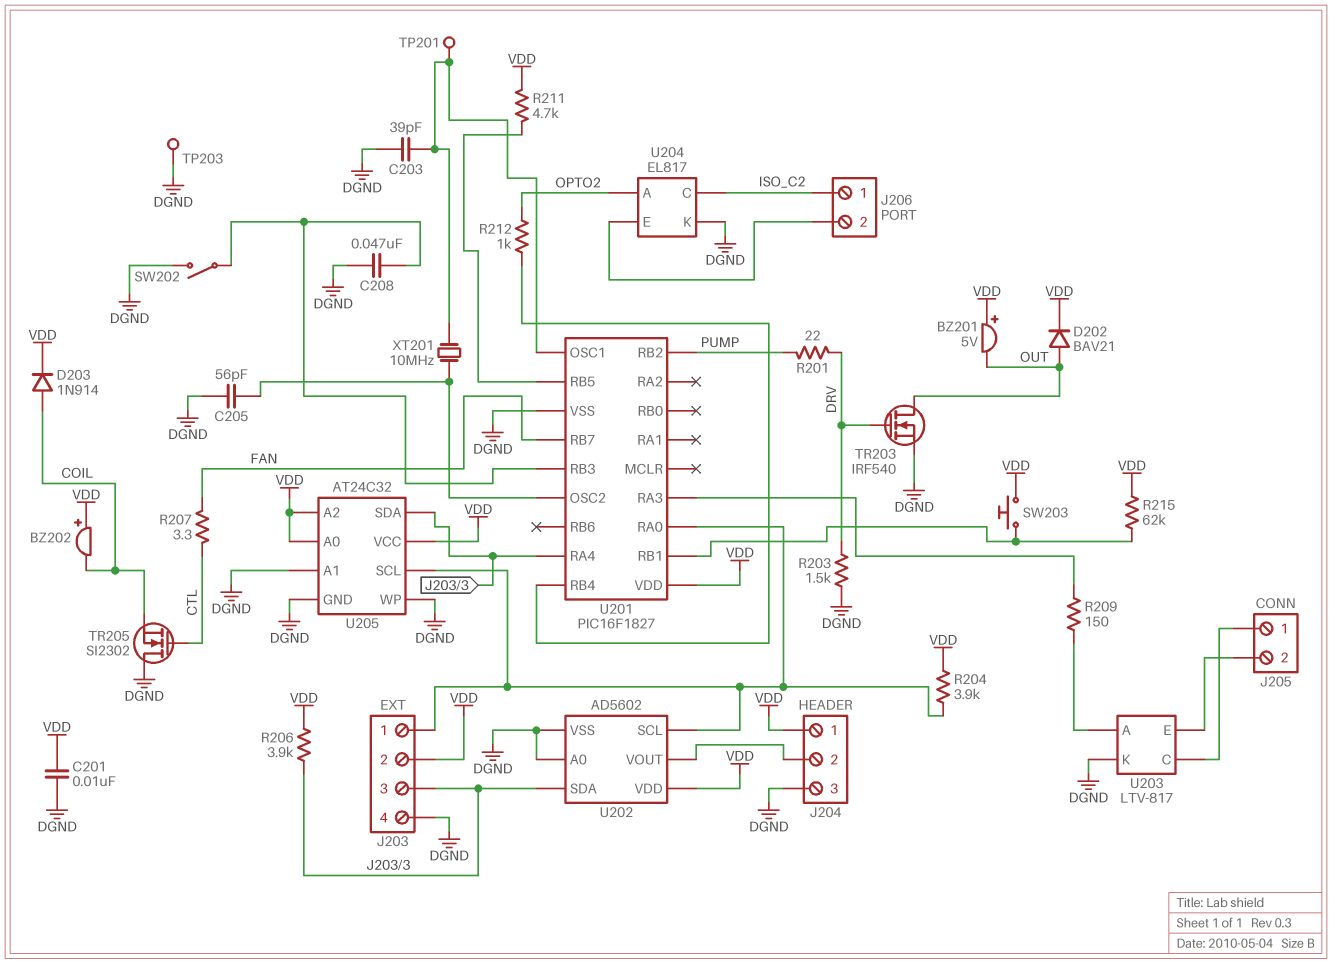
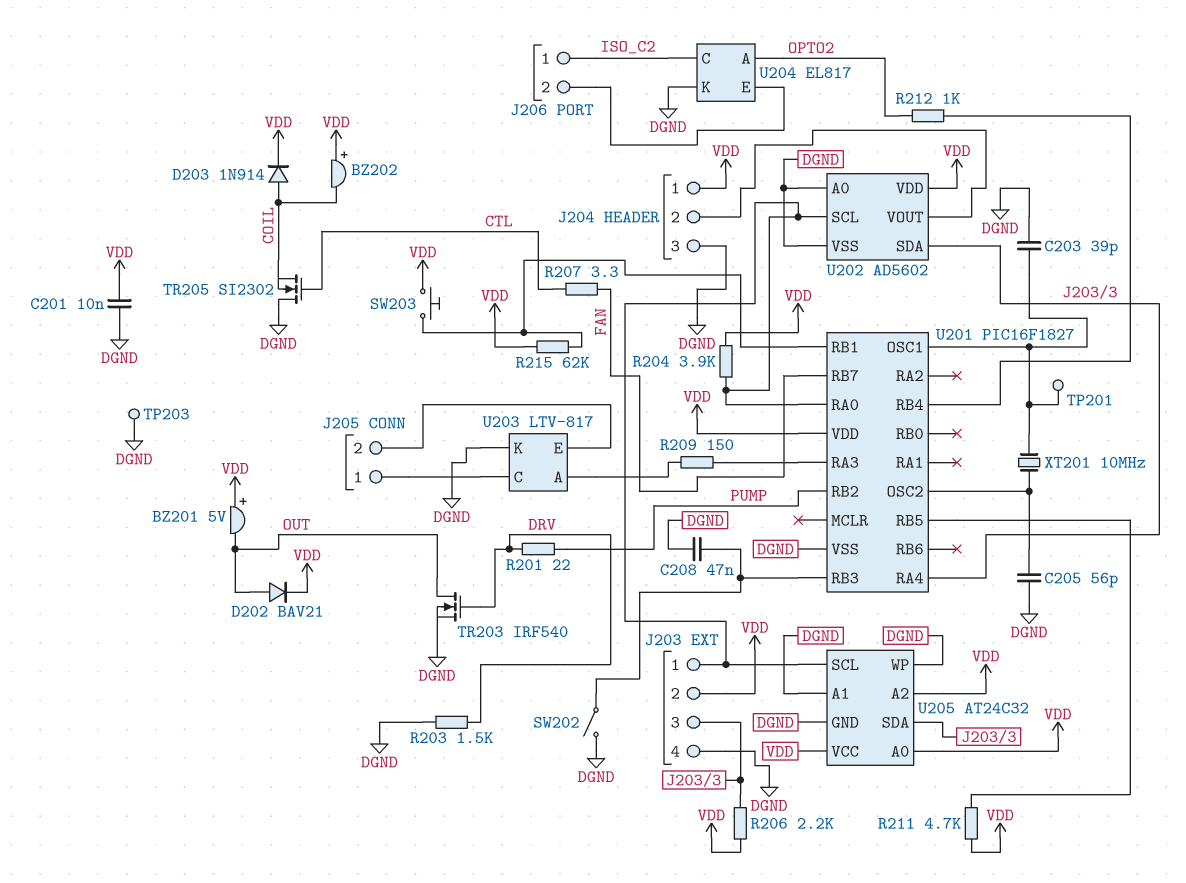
R206: 3.9k (J203/3, VDD) -> 2.2k (J203/3, VDD)

